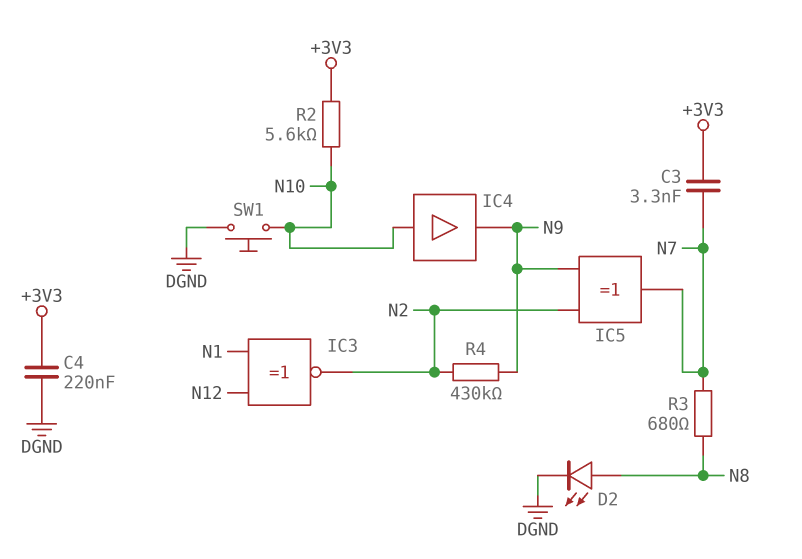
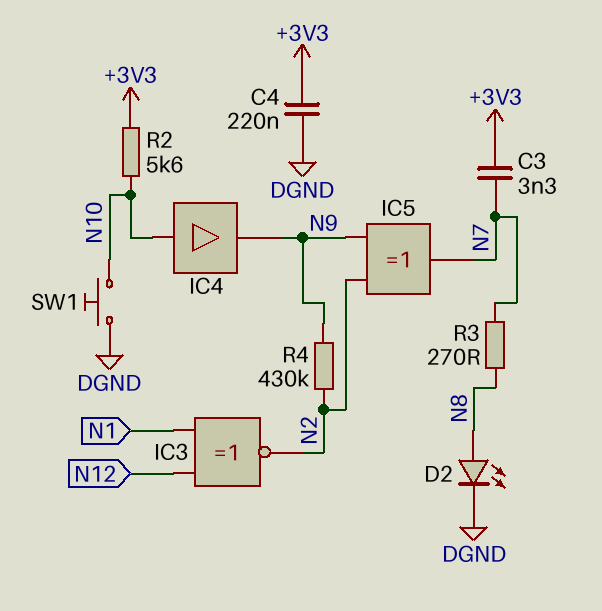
R3: 680 (N7, N8) -> 270 (N7, N8)

